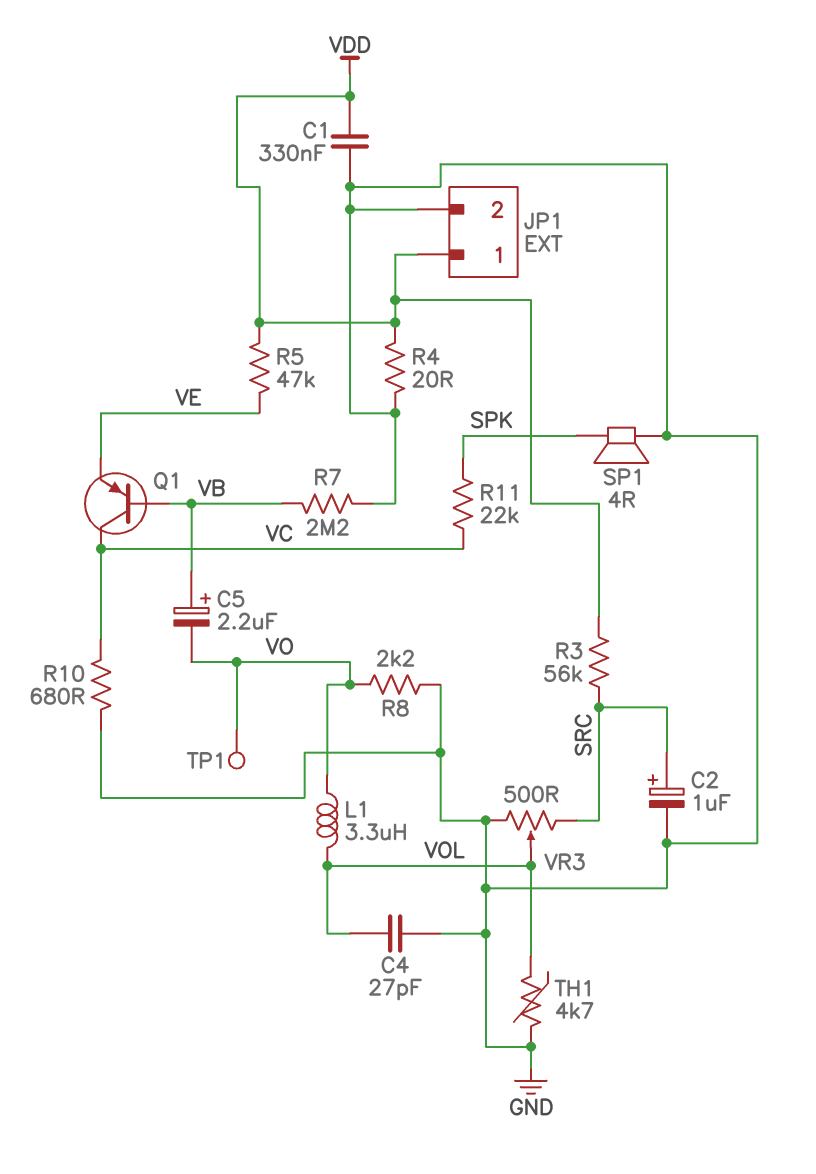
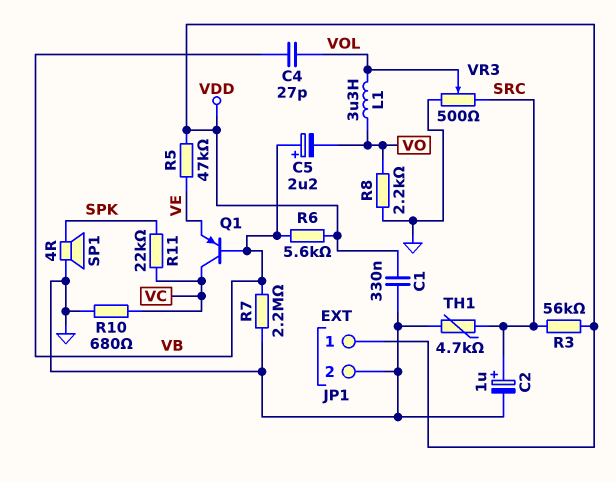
C4: 27pF (GND, VOL) -> 27pF (VB, VOL)
R4: 20 (GND, VDD) -> none
R6: none -> 5.6k (VB, VDD)
TH1: 4.7k (GND, VOL) -> 4.7k (GND, SRC)
TP1: test point (VO) -> none

